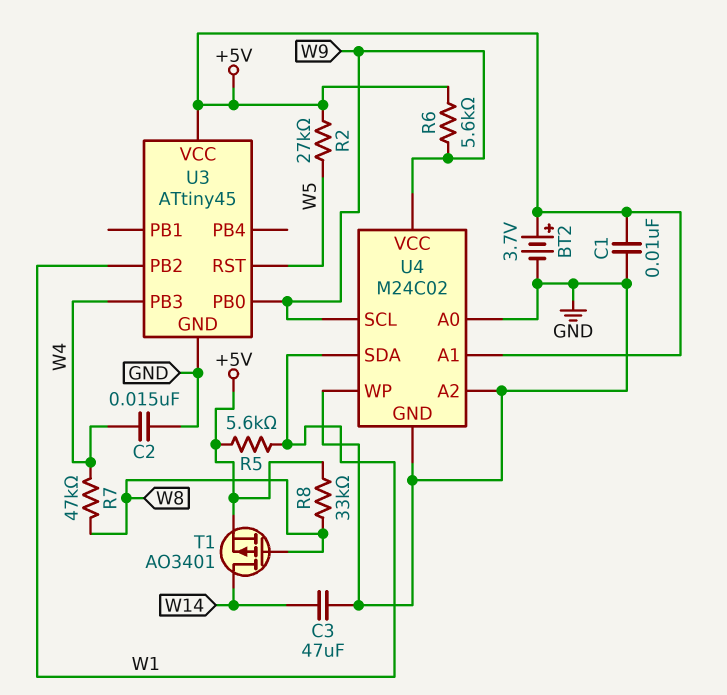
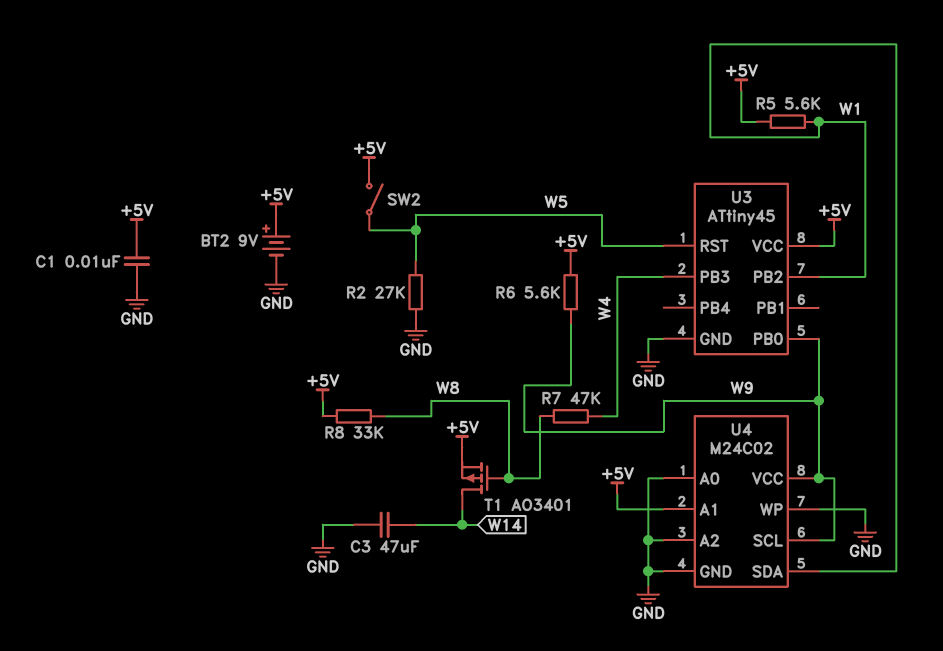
BT2: 3.7V (plus +5V, minus GND) -> 9V (plus +5V, minus GND)
C2: 15nF (GND, W4) -> none
R2: 27k (+5V, W5) -> 27k (GND, W5)
SW2: none -> switch (+5V, W5)

